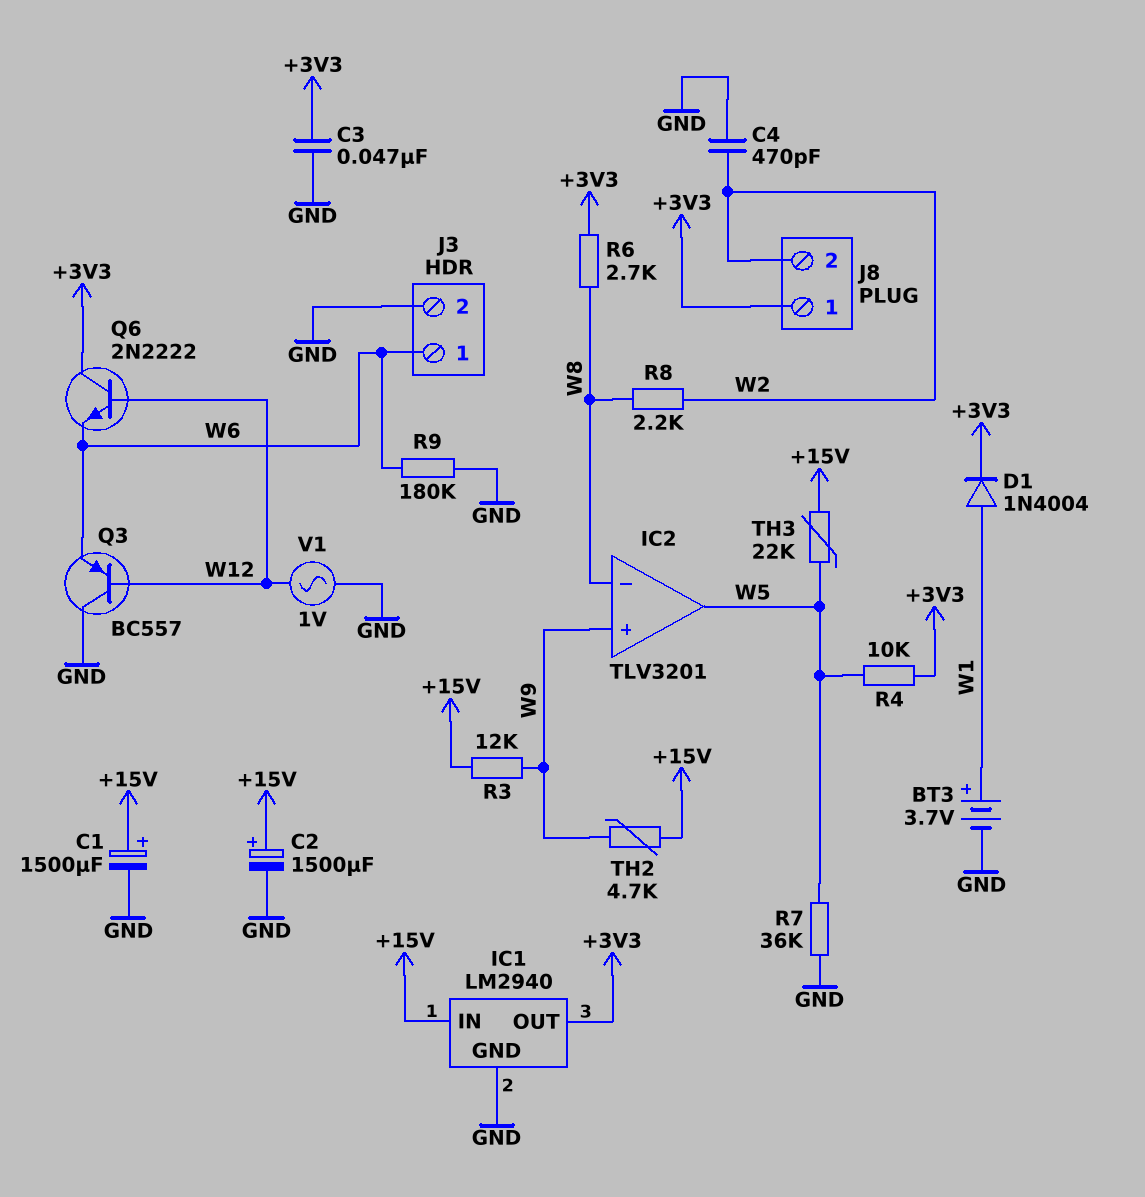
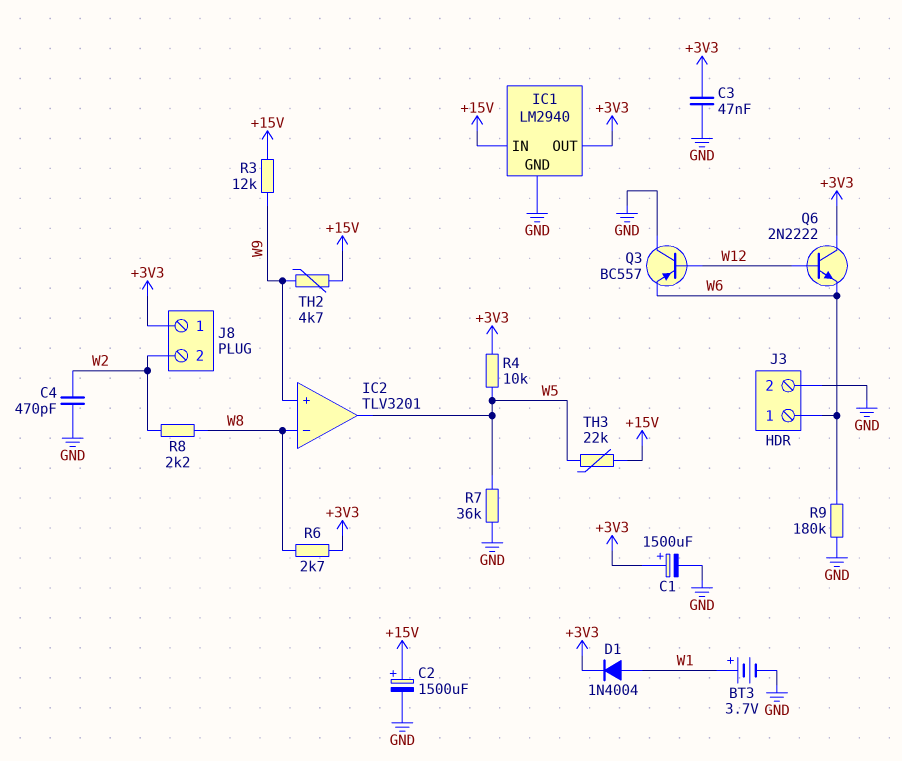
C1: 1500uF (plus +15V, minus GND) -> 1500uF (plus +3V3, minus GND)
V1: AC 1V (GND, W12) -> none

